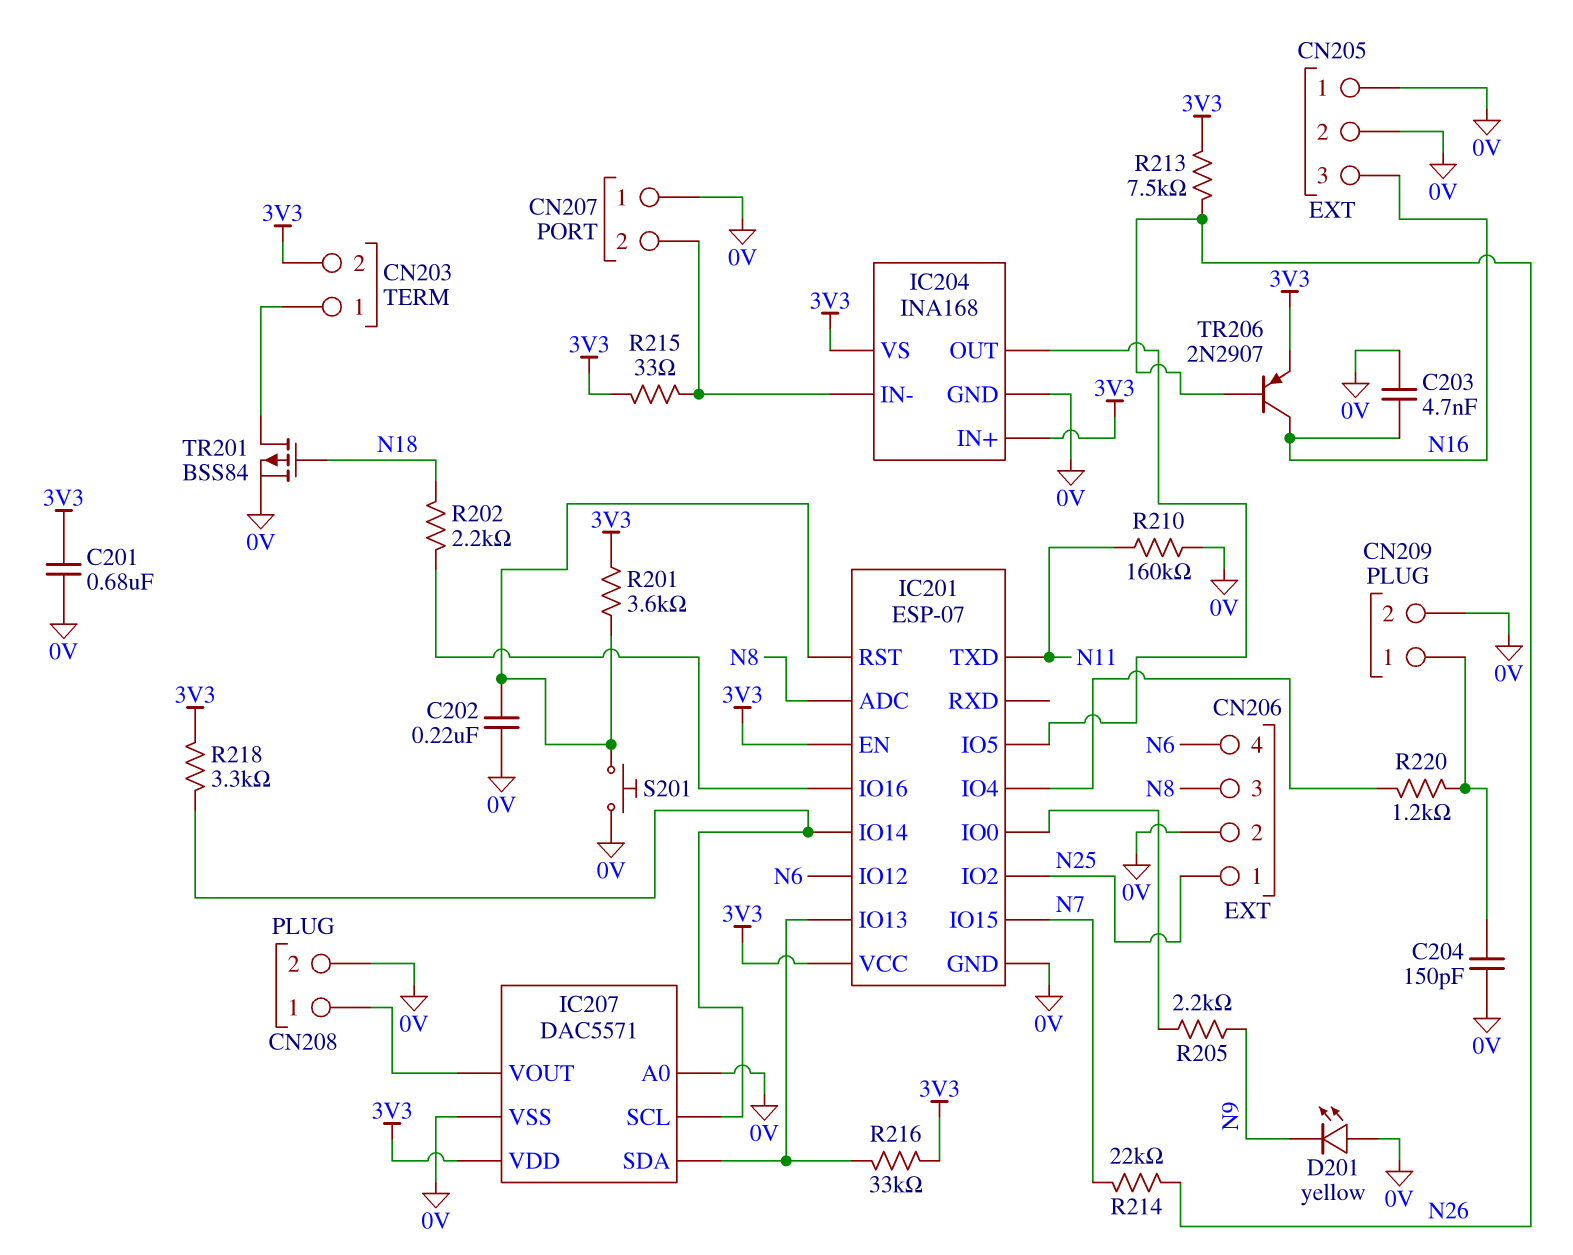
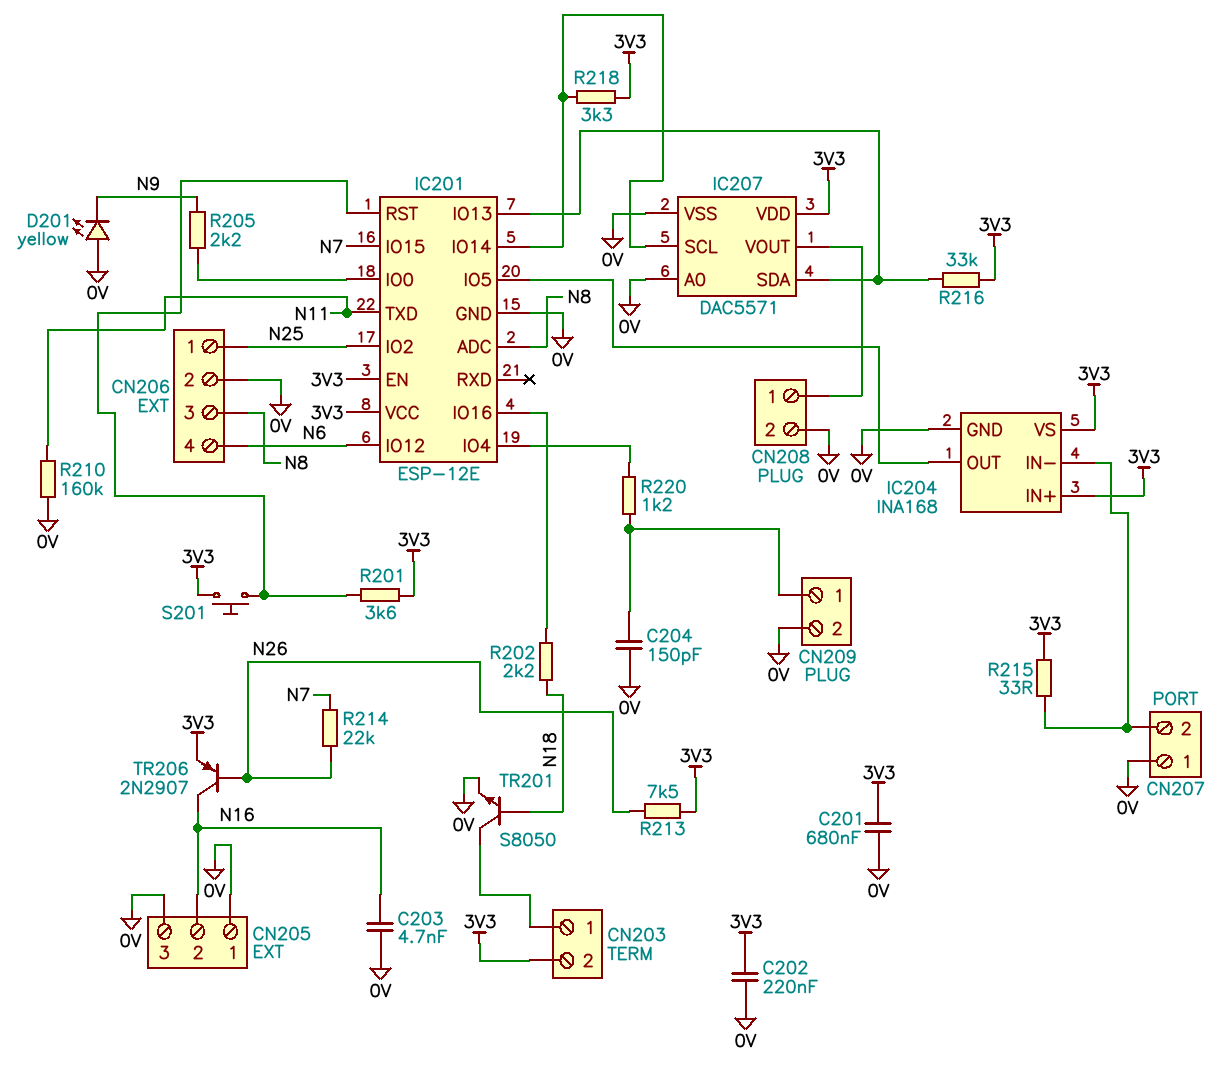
C202: 220nF (0V, IC201/RST) -> 220nF (0V, 3V3)
CN205 pin 2: 0V -> N16
CN205 pin 3: N16 -> 0V
IC201: ESP-07 -> ESP-12E
S201: button (0V, IC201/RST) -> button (3V3, IC201/RST)
TR201: PMOS BSS84 (G N18, D CN203/1, S 0V) -> NPN S8050 (B N18, C CN203/1, E 0V)

